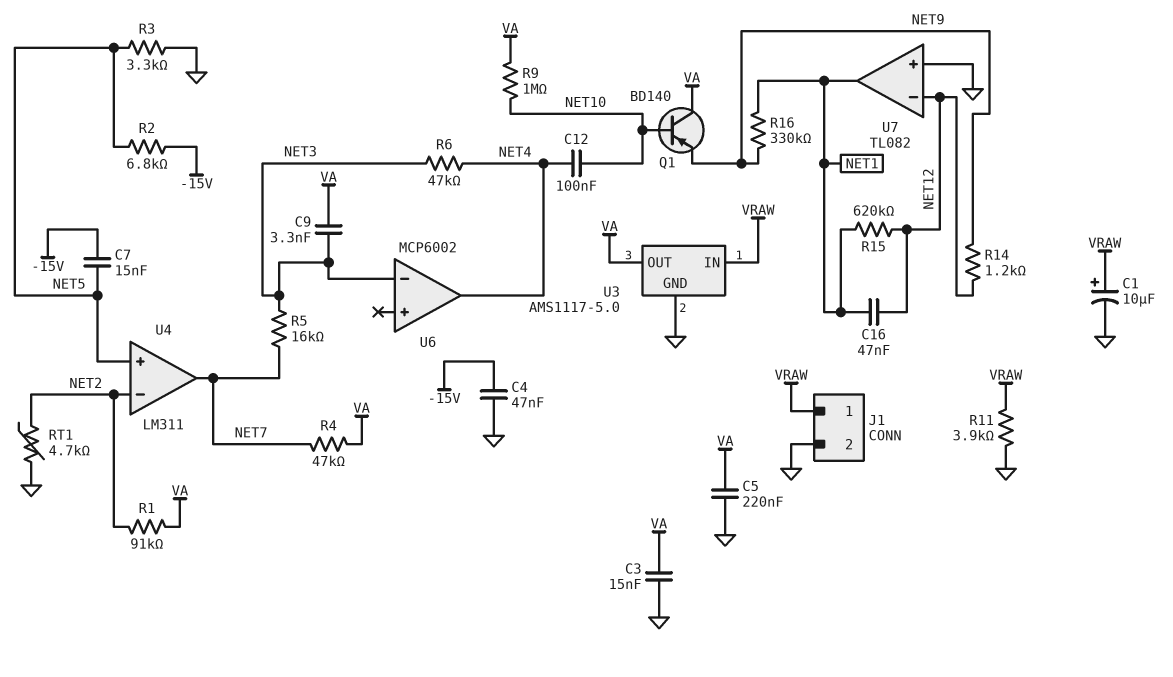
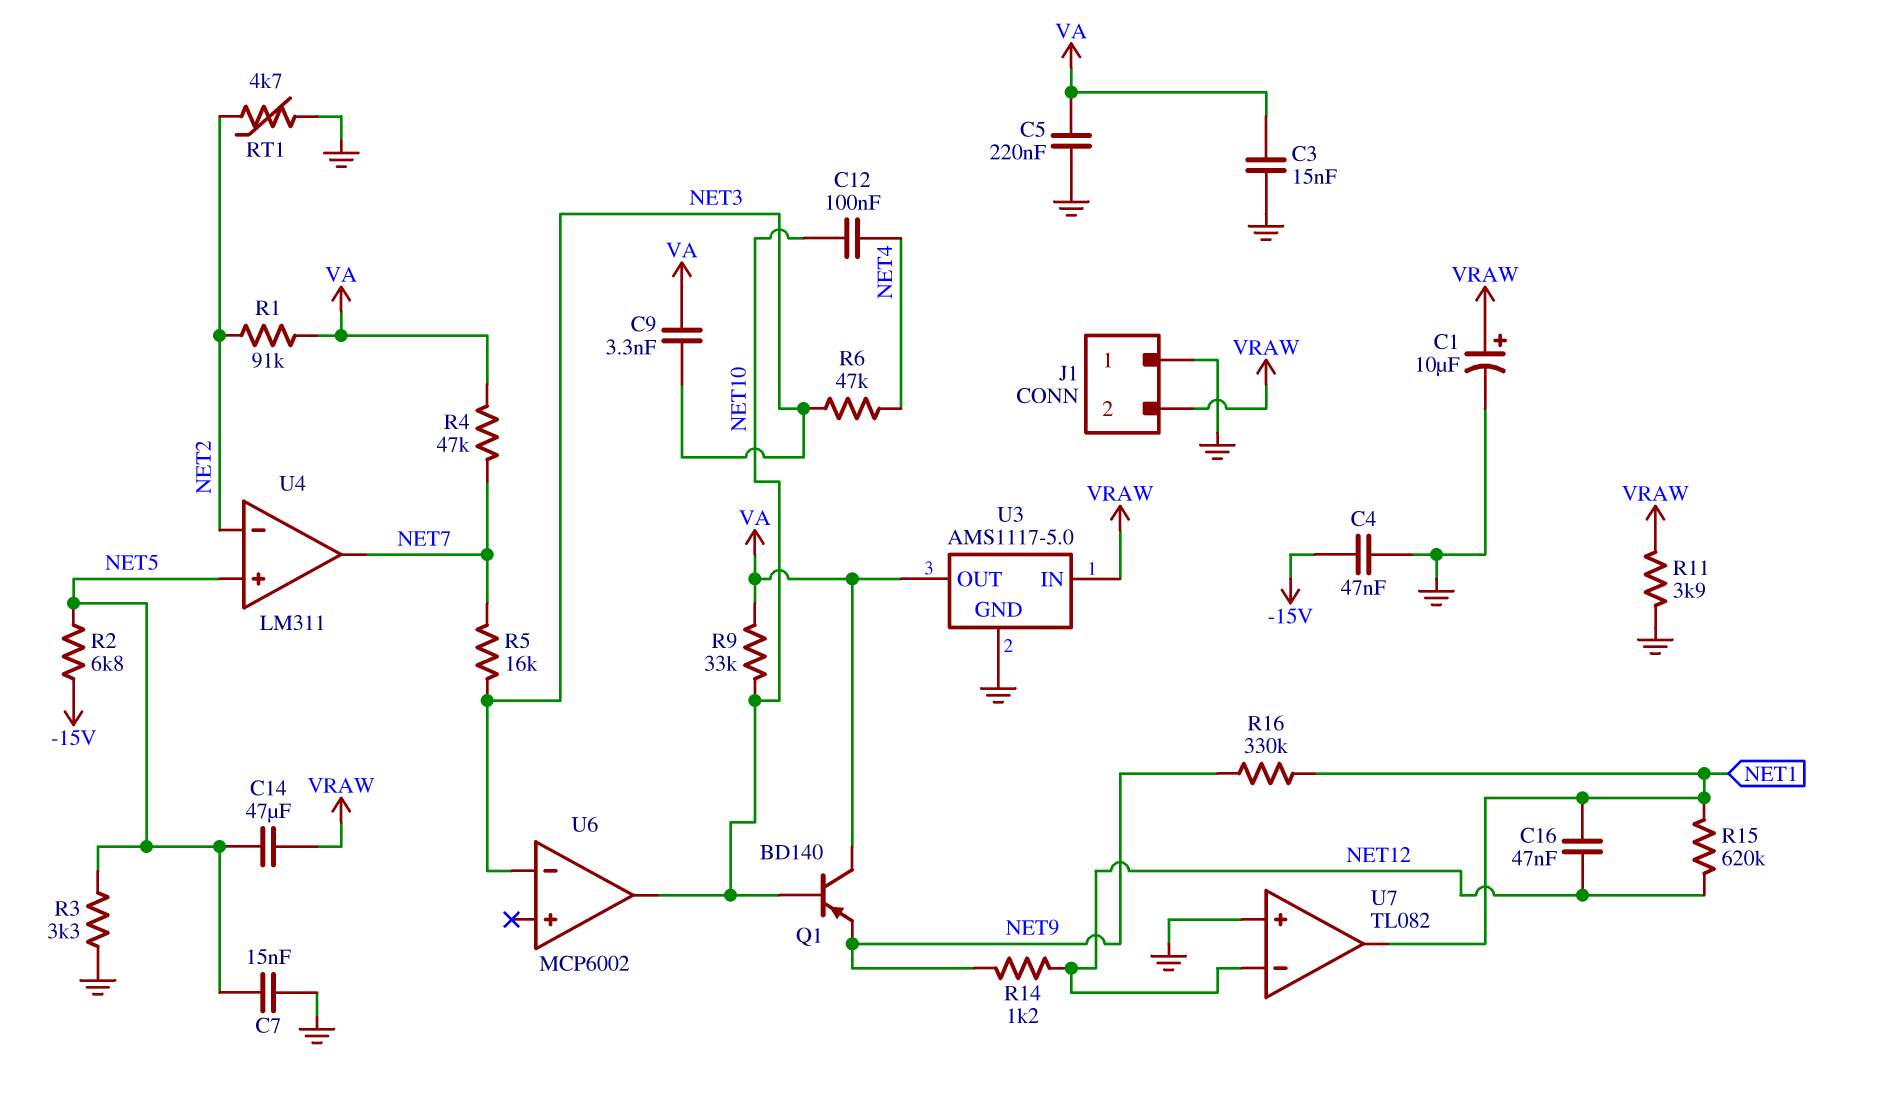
C7: 15nF (-15V, NET5) -> 15nF (GND, NET5)
C14: none -> 47uF (NET5, VRAW)
J1 pin 1: VRAW -> GND
J1 pin 2: GND -> VRAW
R9: 1M (NET10, VA) -> 33k (NET10, VA)
U6 pin out: NET4 -> NET10

